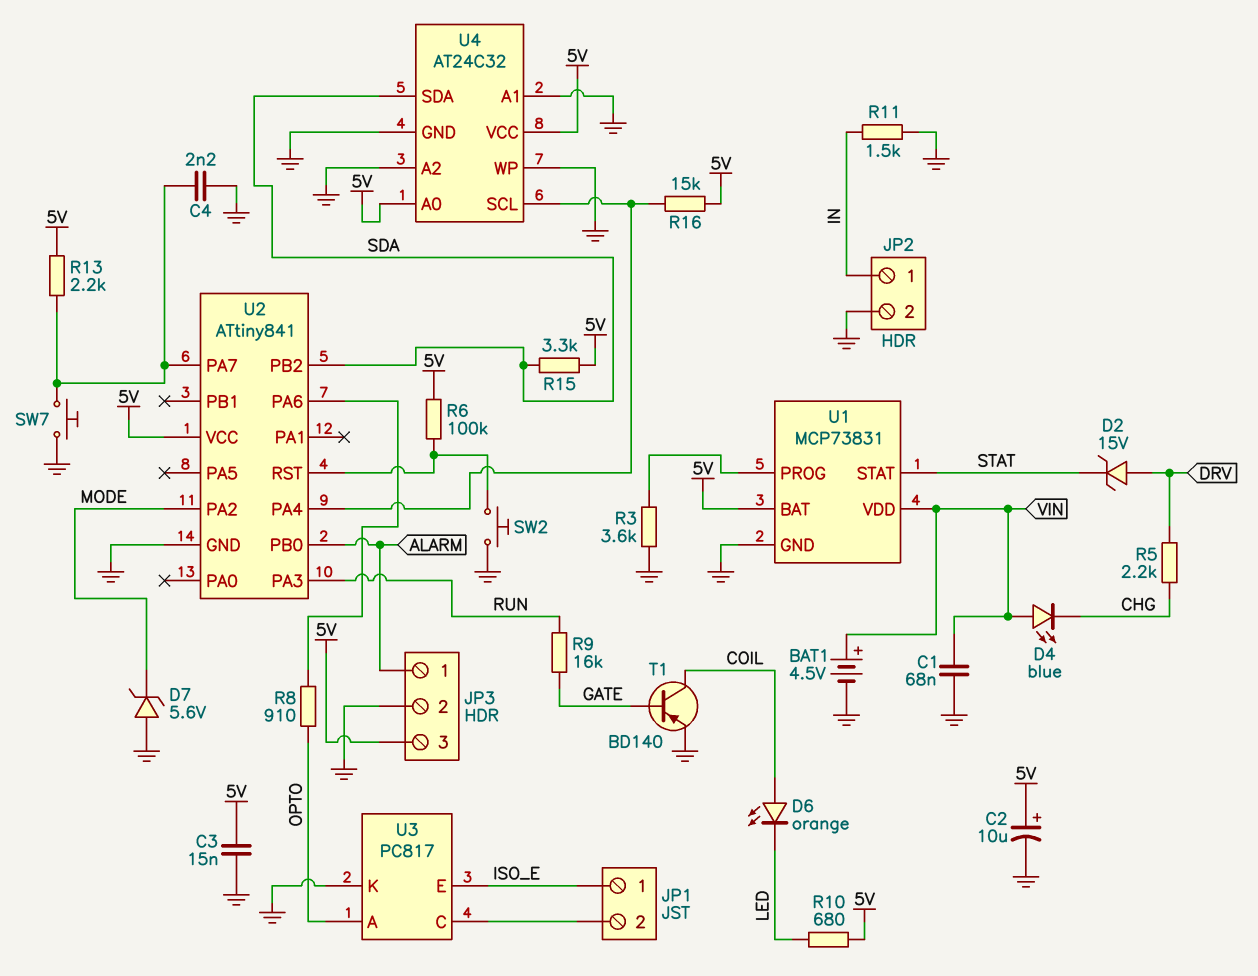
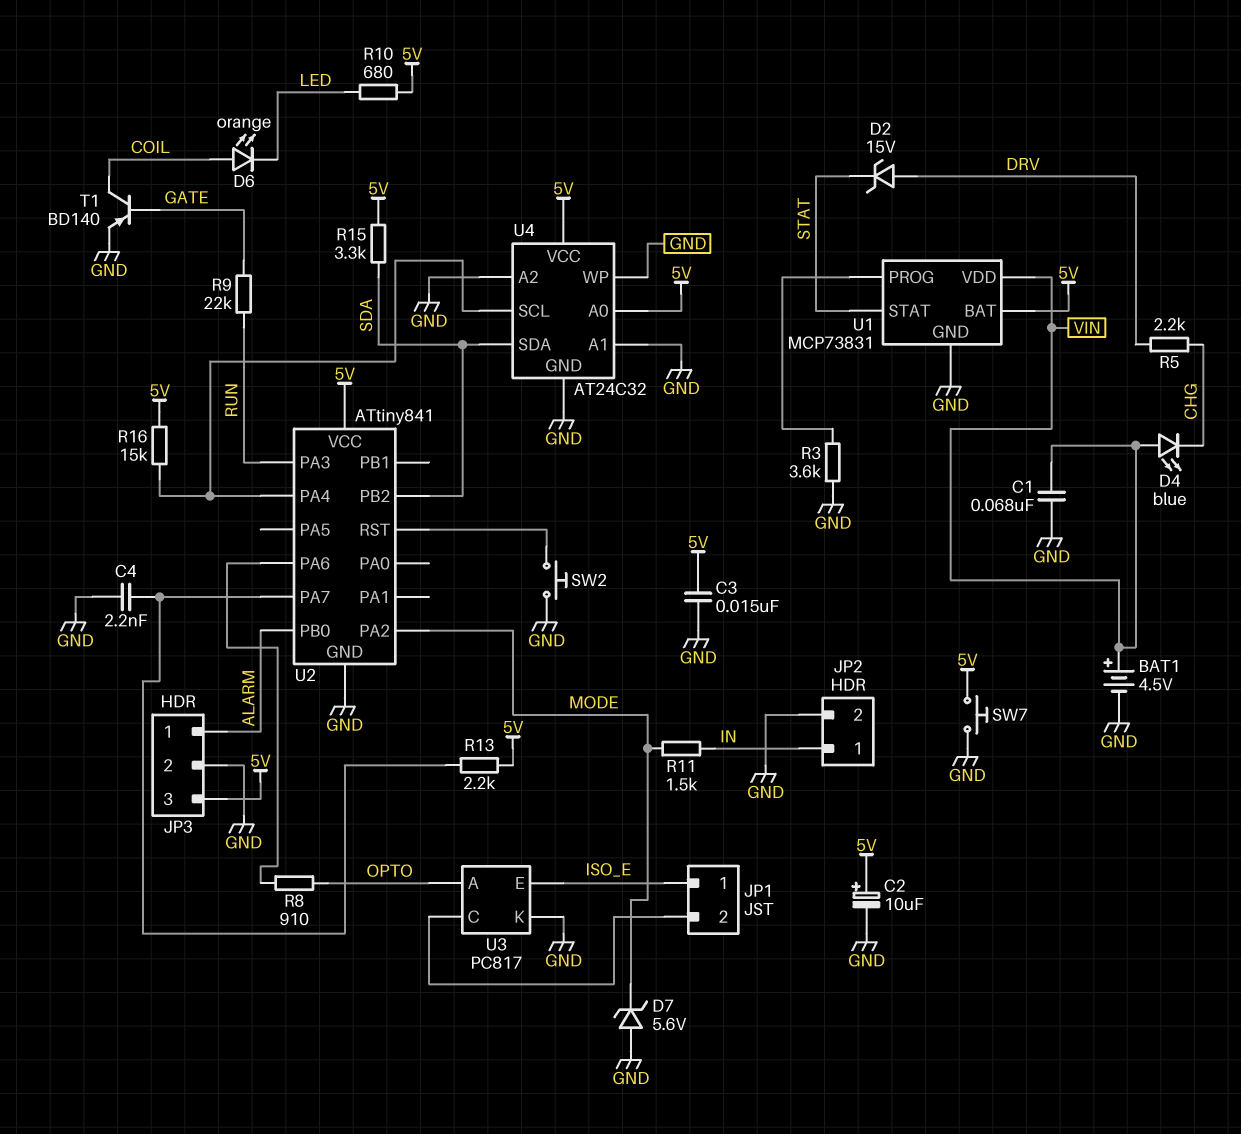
R6: 100k (5V, U2/RST) -> none
R9: 16k (GATE, RUN) -> 22k (GATE, RUN)
R11: 1.5k (GND, IN) -> 1.5k (IN, MODE)
SW7: button (GND, U2/PA7) -> button (5V, GND)

